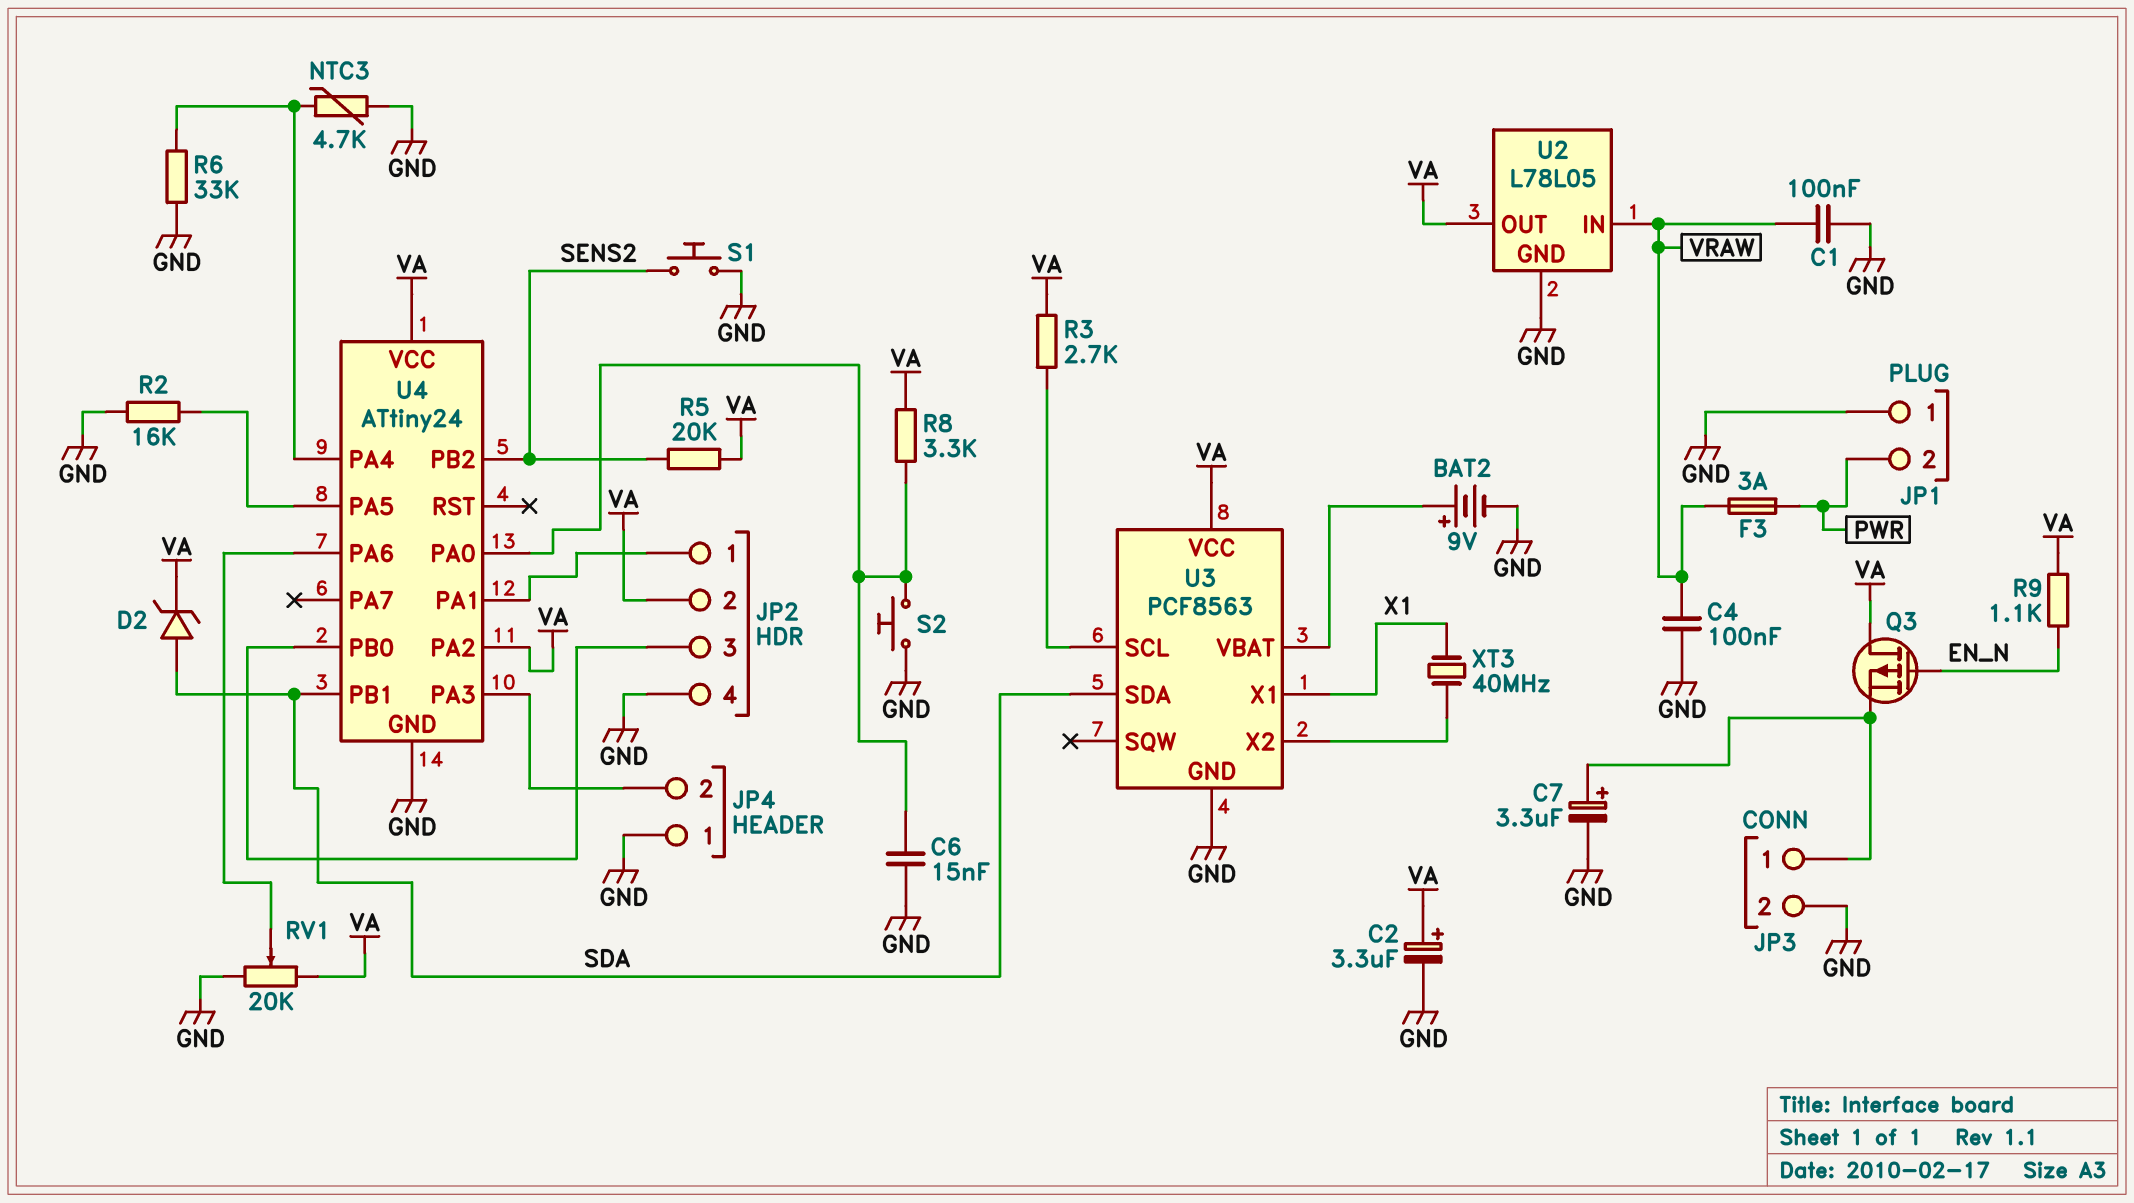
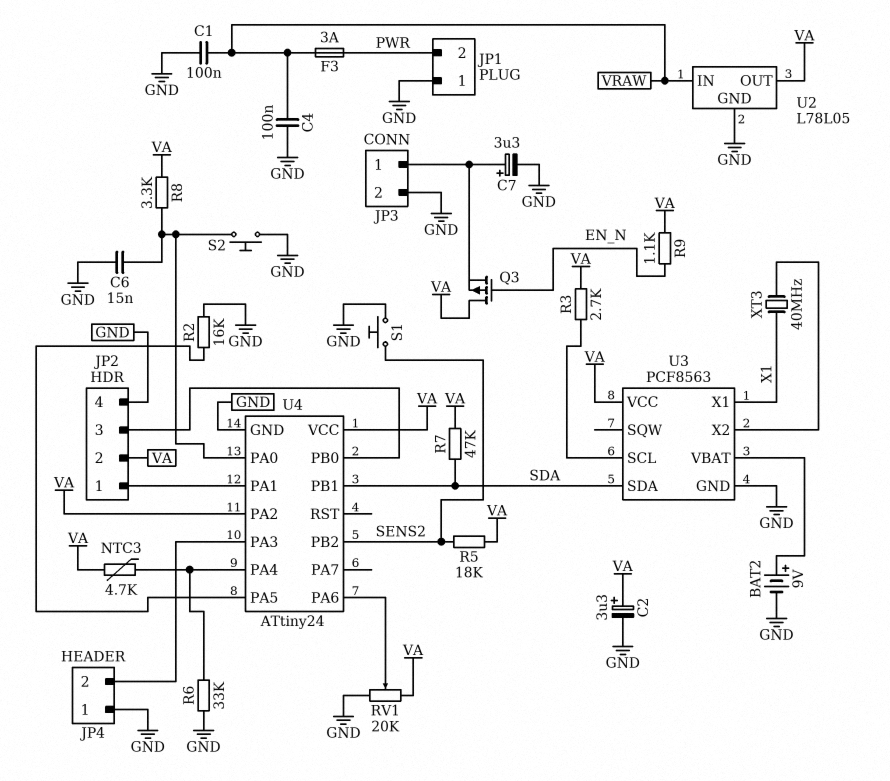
D2: zener (A SDA, K VA) -> none
NTC3: 4.7k (GND, U4/PA4) -> 4.7k (U4/PA4, VA)
R5: 20k (SENS2, VA) -> 18k (SENS2, VA)
R7: none -> 47k (SDA, VA)

